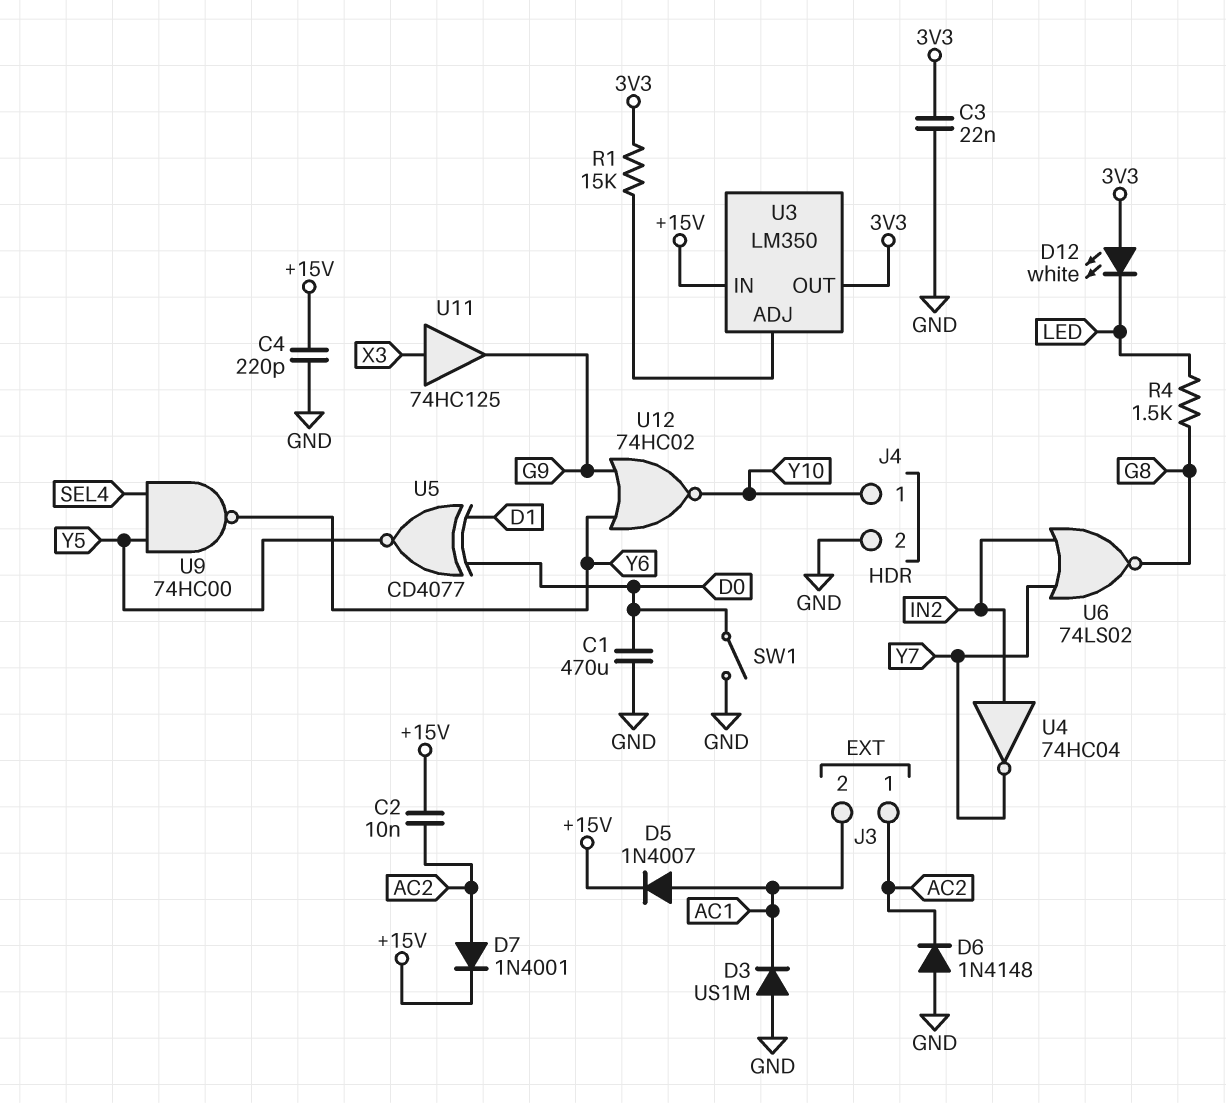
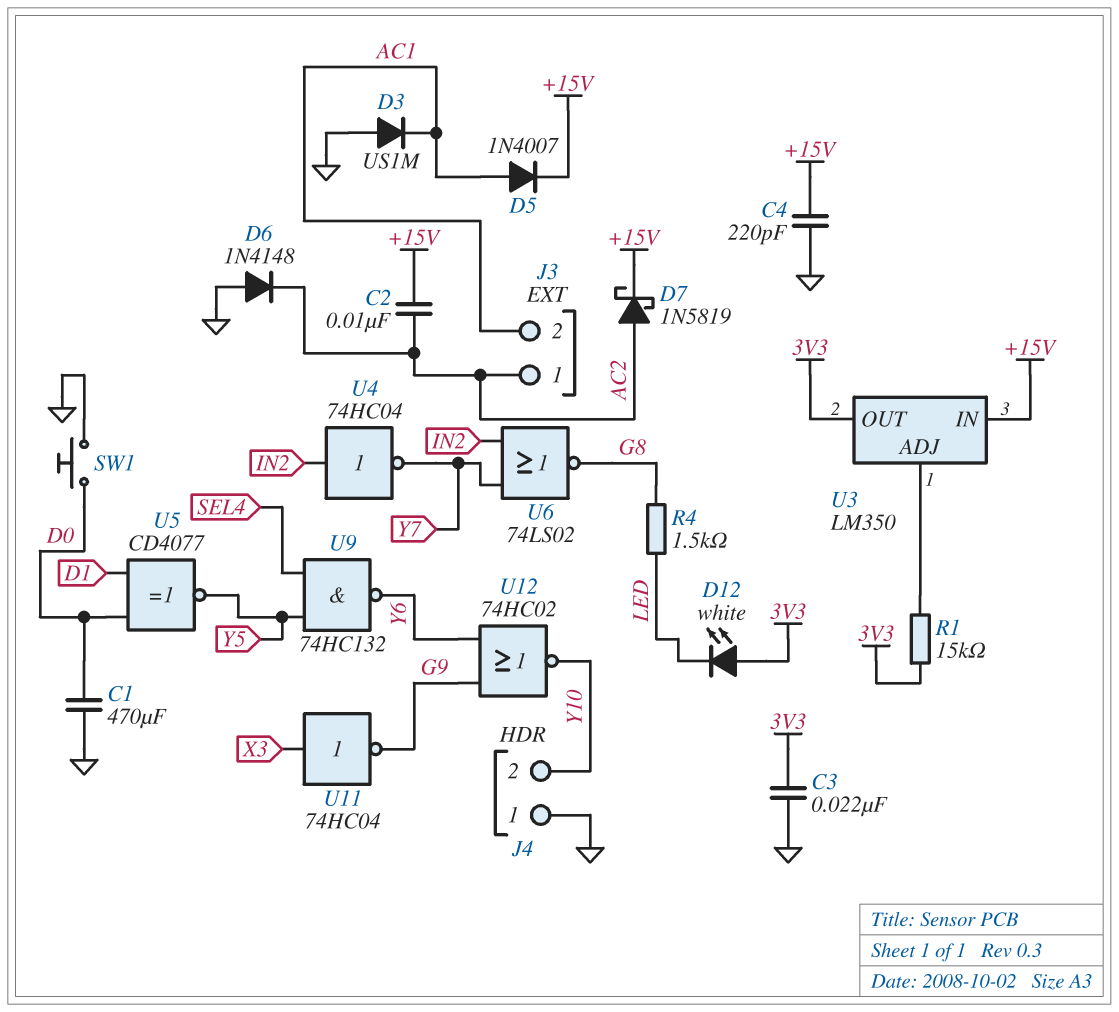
D7: diode 1N4001 (A AC2, K +15V) -> schottky 1N5819 (A AC2, K +15V)
J4 pin 1: Y10 -> GND
J4 pin 2: GND -> Y10
SW1: switch (D0, GND) -> button (D0, GND)
U9: NAND 74HC00 (in SEL4, in Y5, out Y6) -> NAND 74HC132 (in SEL4, in Y5, out Y6)
U11: buffer 74HC125 (in X3, out G9) -> NOT 74HC04 (in X3, out G9)

